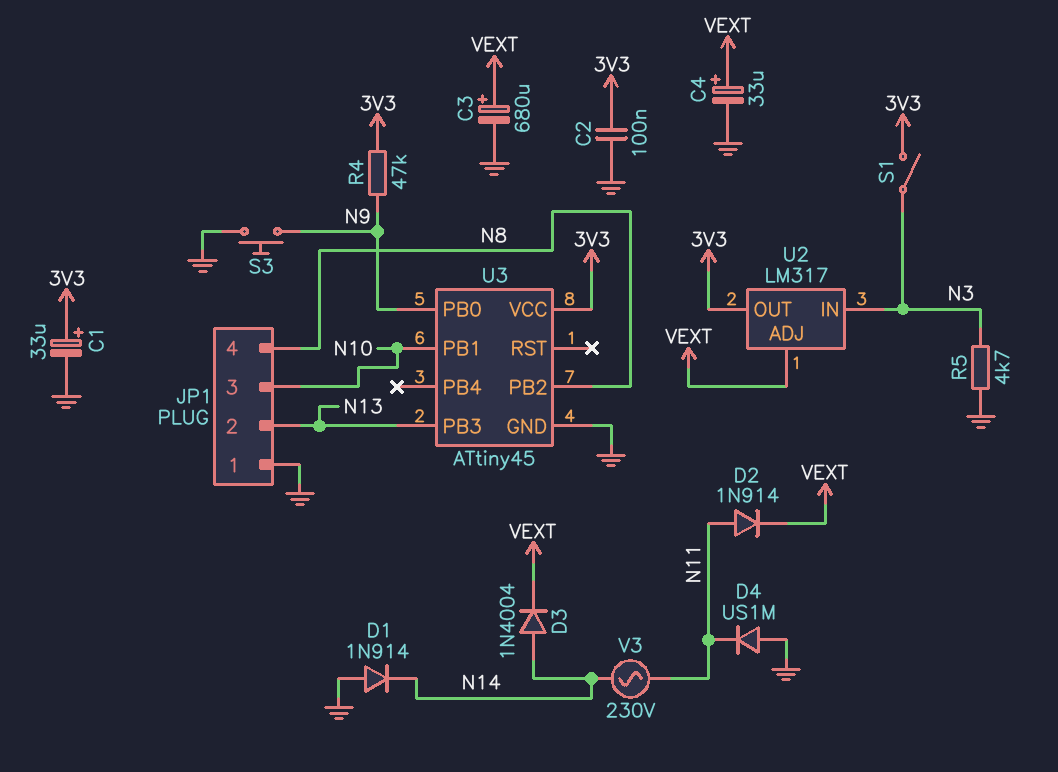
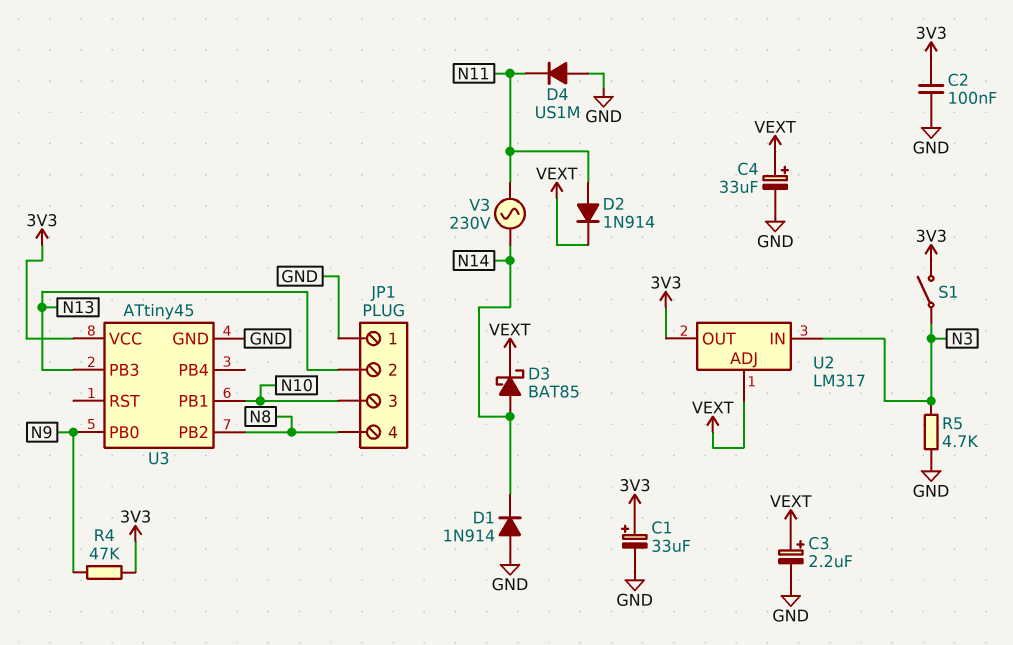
C3: 680uF (plus VEXT, minus GND) -> 2.2uF (plus VEXT, minus GND)
D3: diode 1N4004 (A N14, K VEXT) -> schottky BAT85 (A N14, K VEXT)
S3: button (GND, N9) -> none

